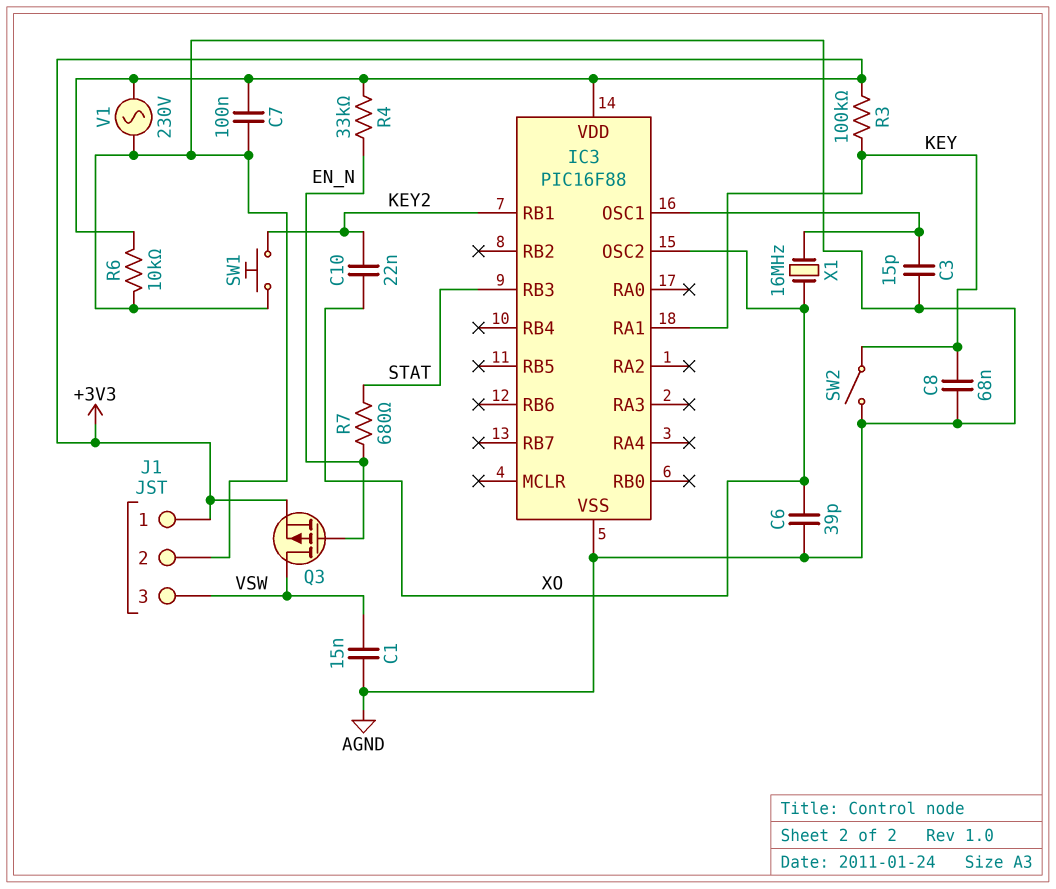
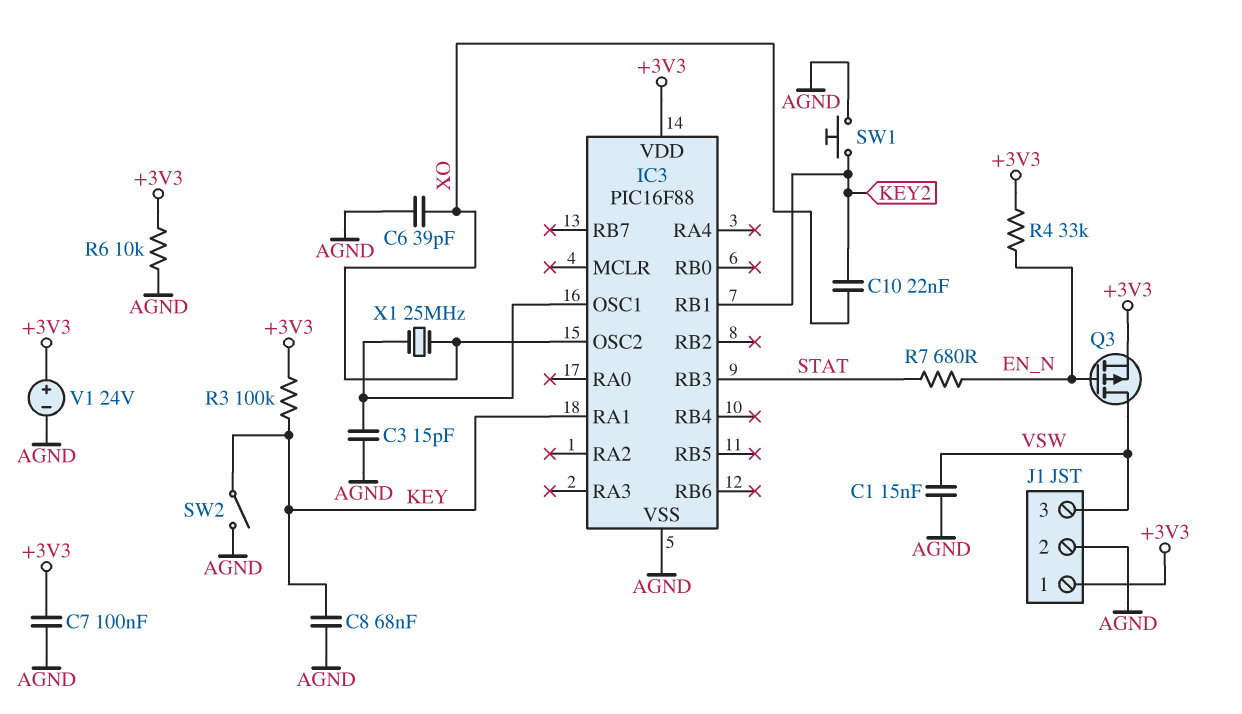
V1: AC 230V (+3V3, AGND) -> 24V (plus +3V3, minus AGND)
X1: 16MHz (IC3/OSC1, XO) -> 25MHz (IC3/OSC1, XO)

